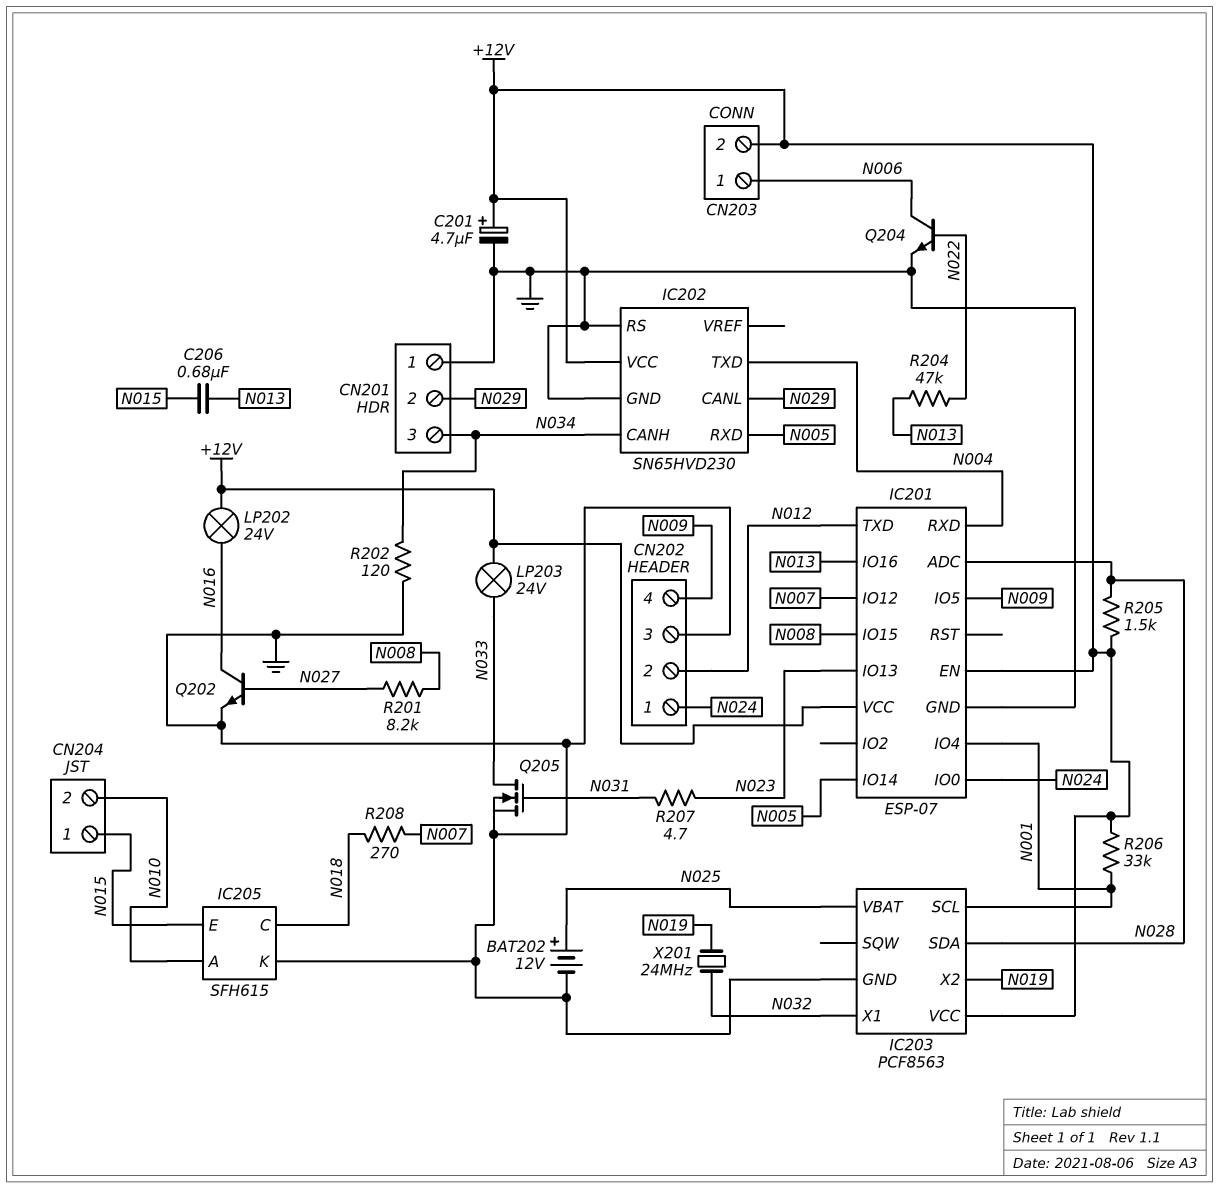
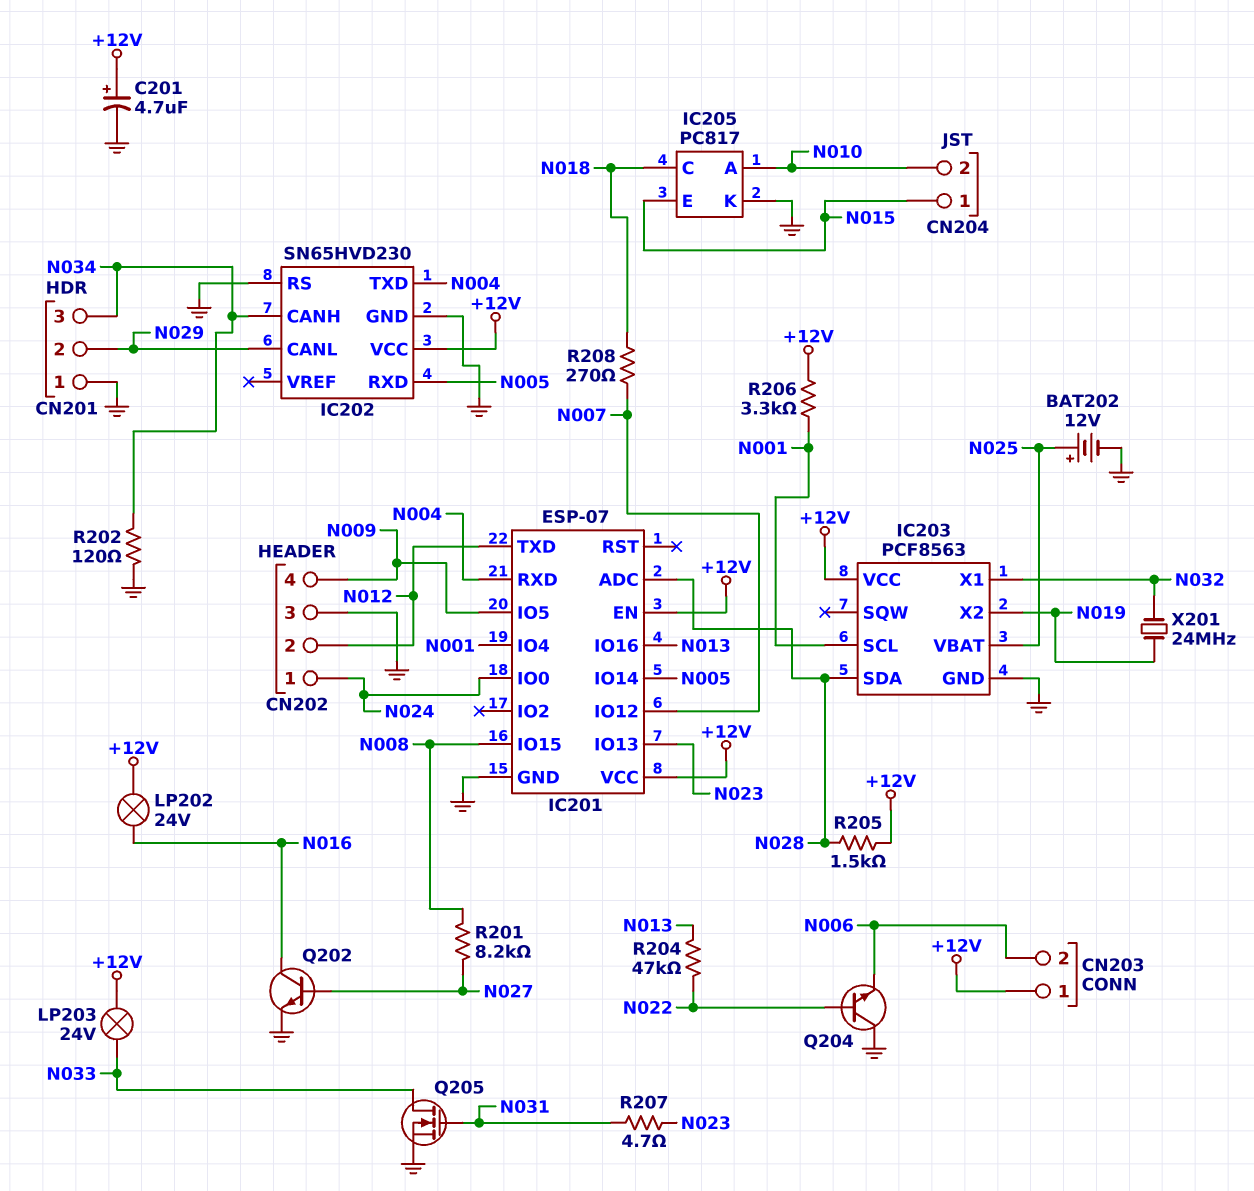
C206: 680nF (N013, N015) -> none
CN203 pin 1: N006 -> +12V
CN203 pin 2: +12V -> N006
IC205: SFH615 -> PC817
Q204: NPN (B N022, C N006, E GND) -> NPN (B N022, C GND, E N006)
R206: 33k (+12V, N001) -> 3.3k (+12V, N001)

